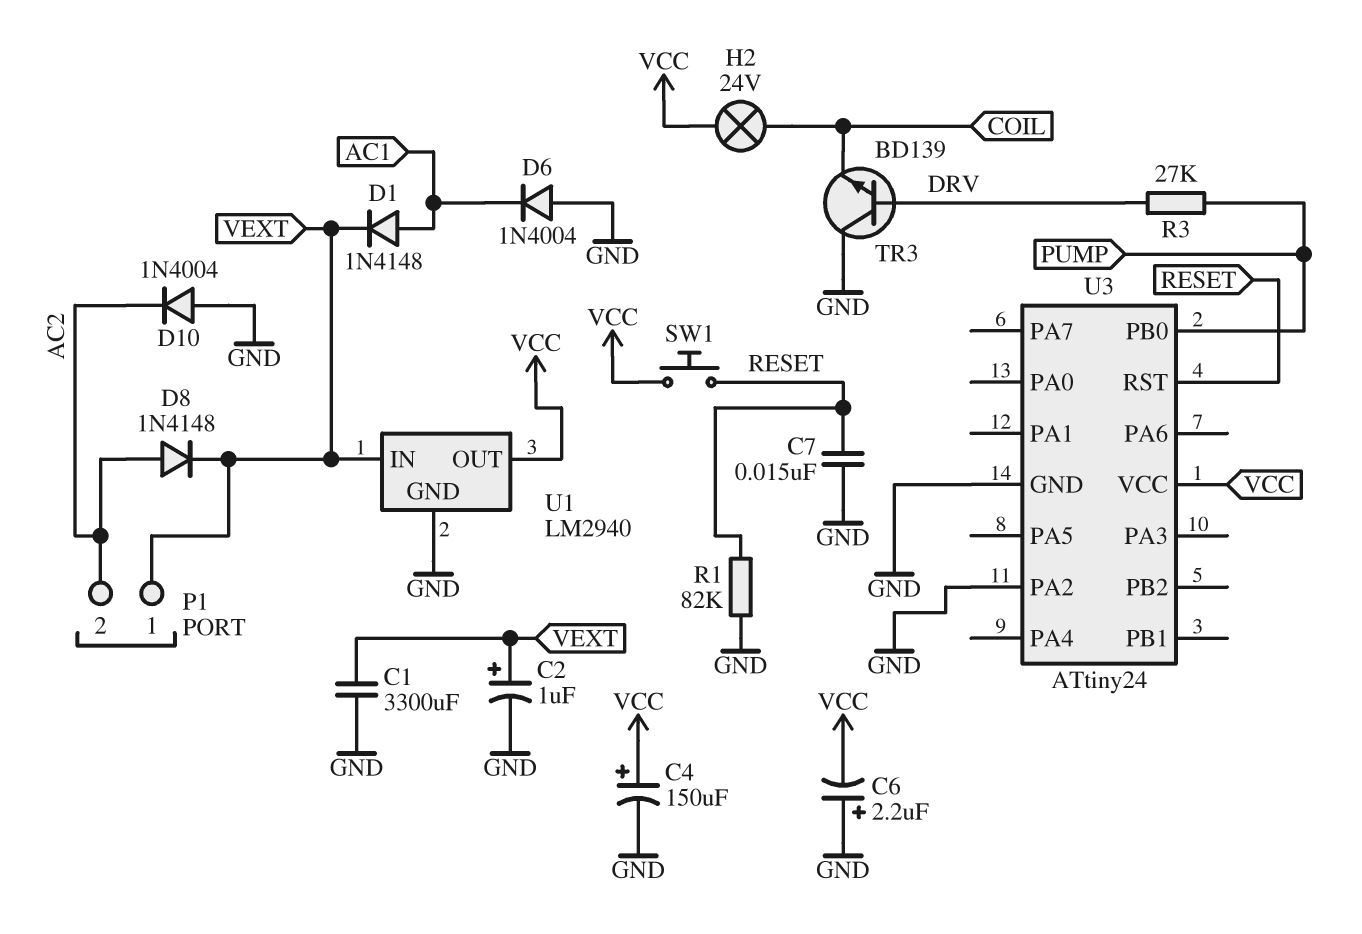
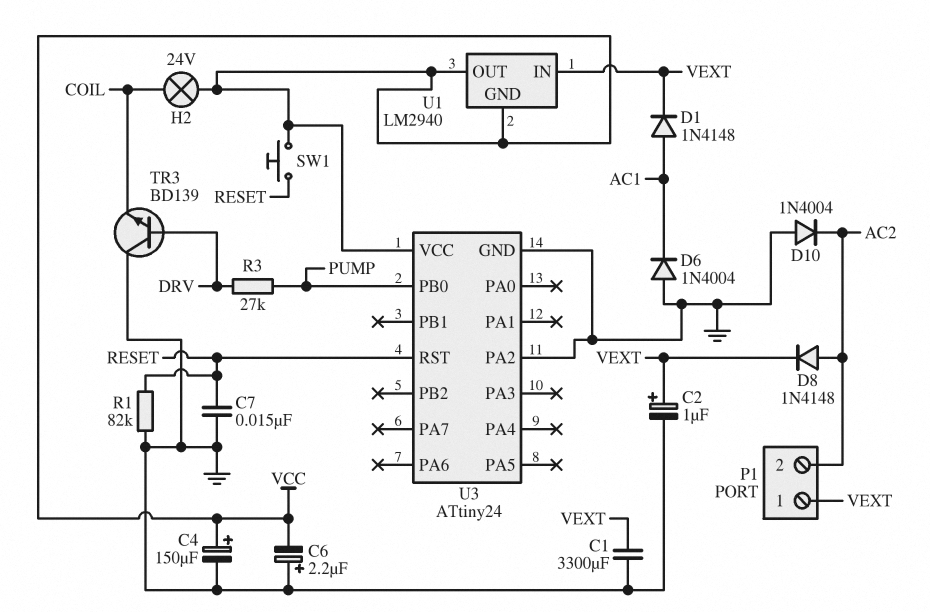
U1 pin GND: GND -> VCC

